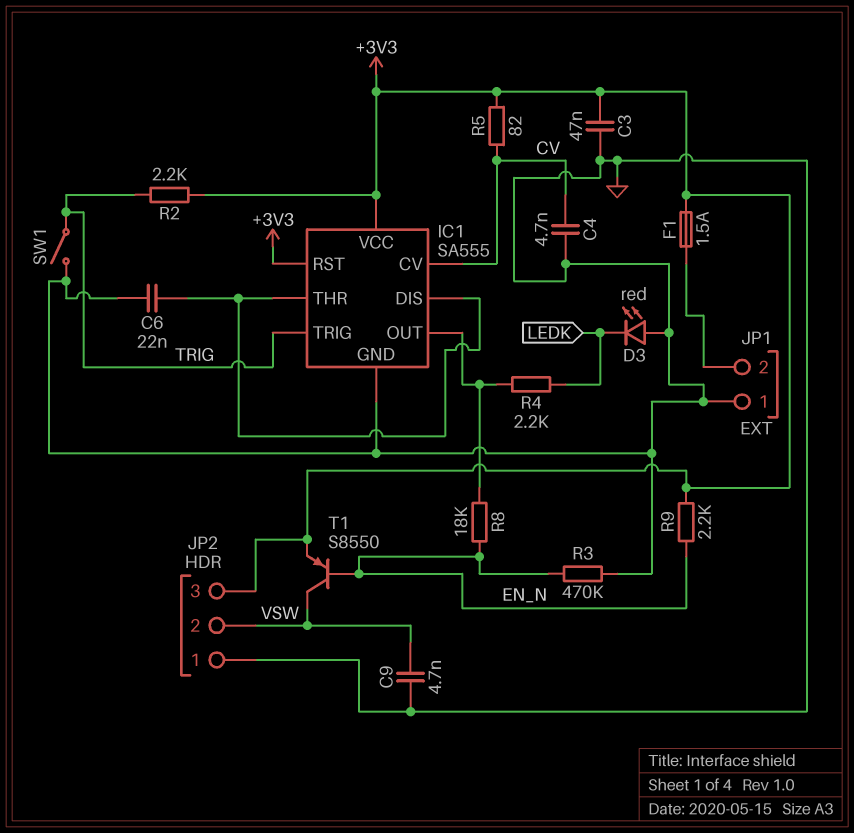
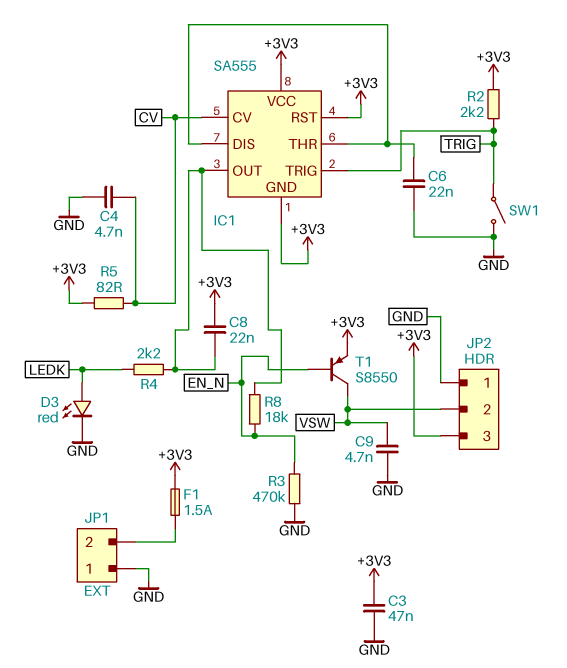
C8: none -> 22nF (+3V3, IC1/OUT)
D3: LED red (A GND, K LEDK) -> LED red (A LEDK, K GND)
IC1 pin GND: GND -> +3V3
R9: 2.2k (+3V3, EN_N) -> none

